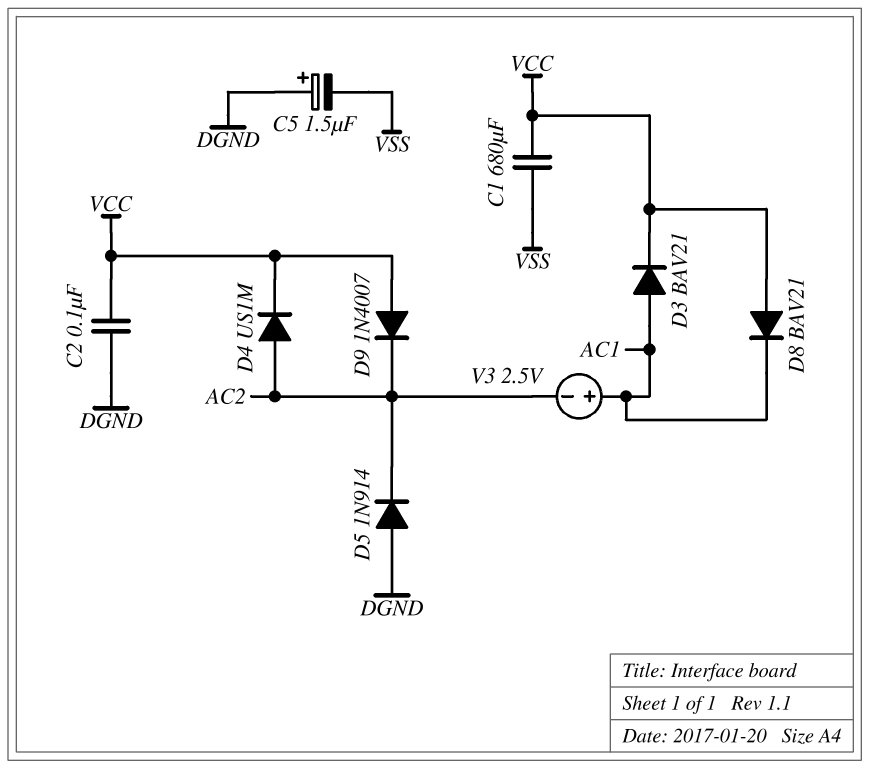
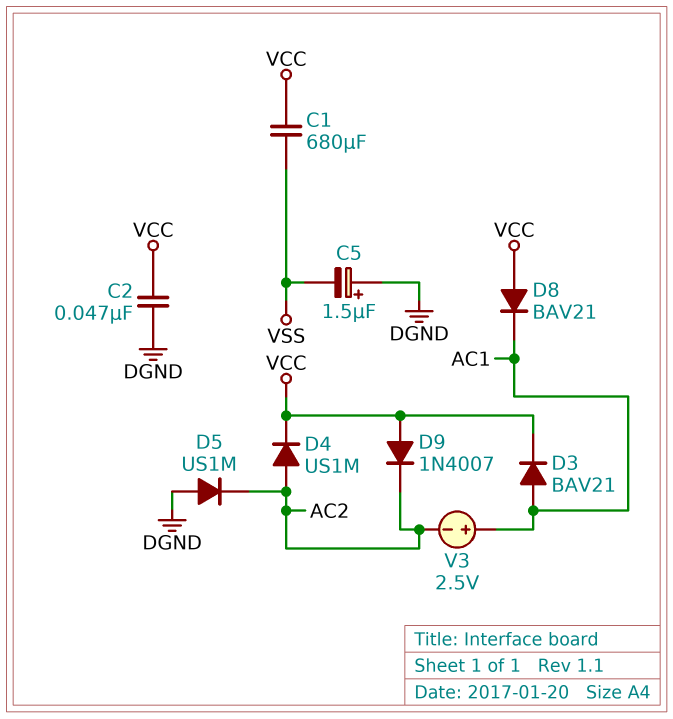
C2: 100nF (DGND, VCC) -> 47nF (DGND, VCC)
D5: diode 1N914 (A DGND, K AC2) -> diode US1M (A DGND, K AC2)

